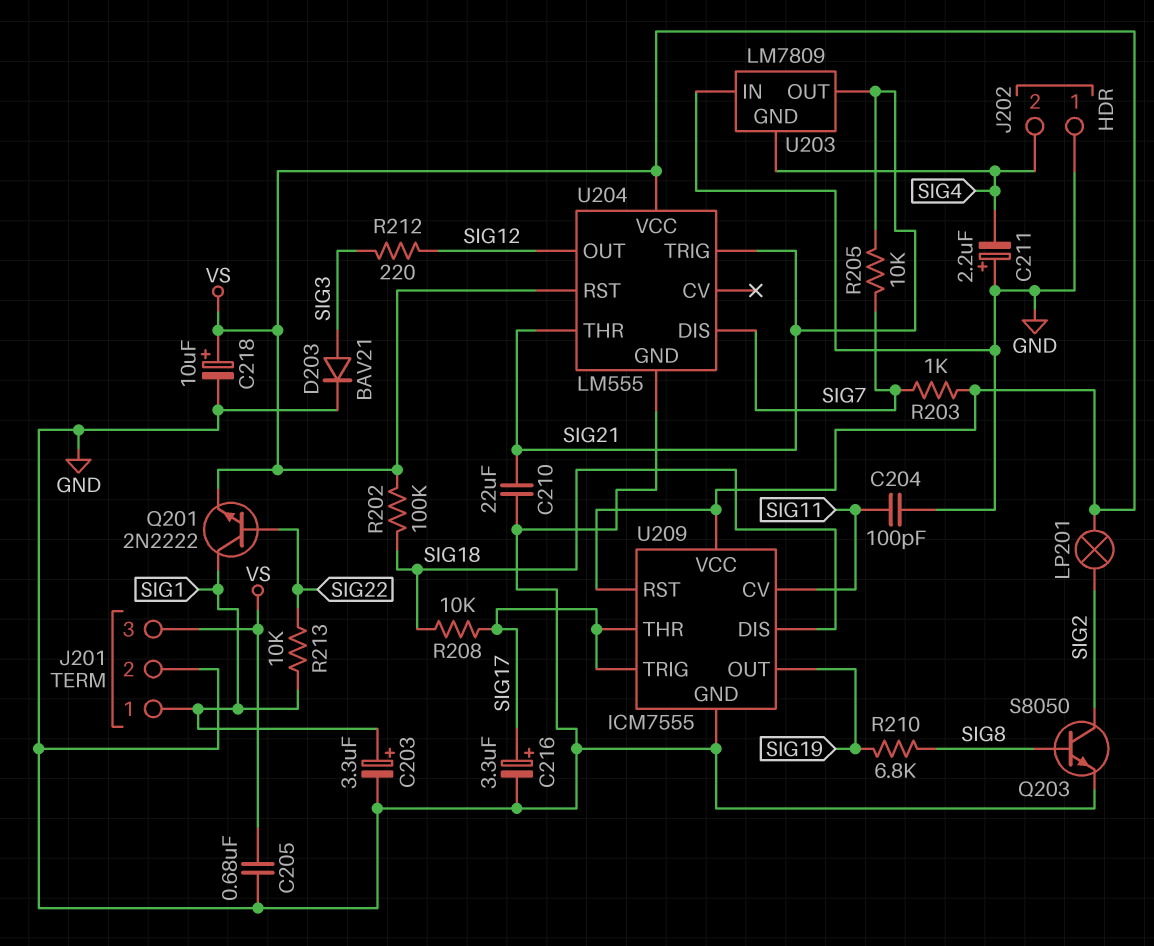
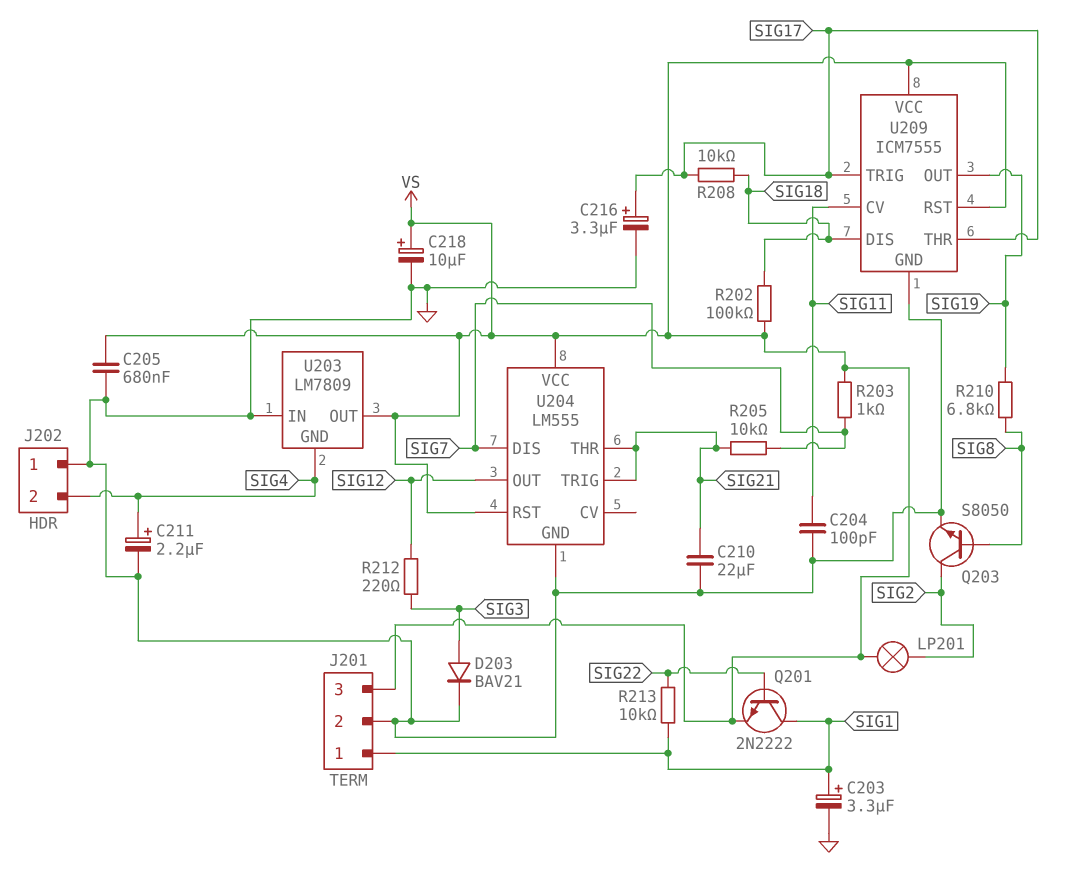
C211: 2.2uF (plus GND, minus SIG4) -> 2.2uF (plus SIG4, minus GND)
U203 pin OUT: SIG21 -> VS

